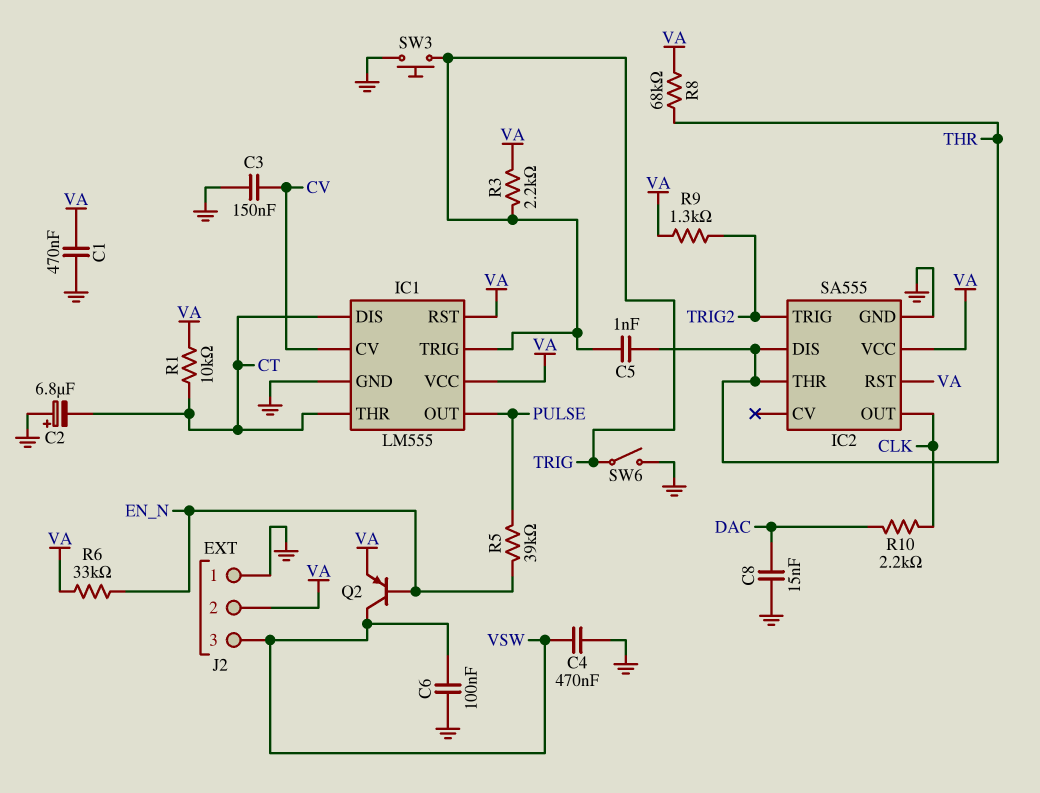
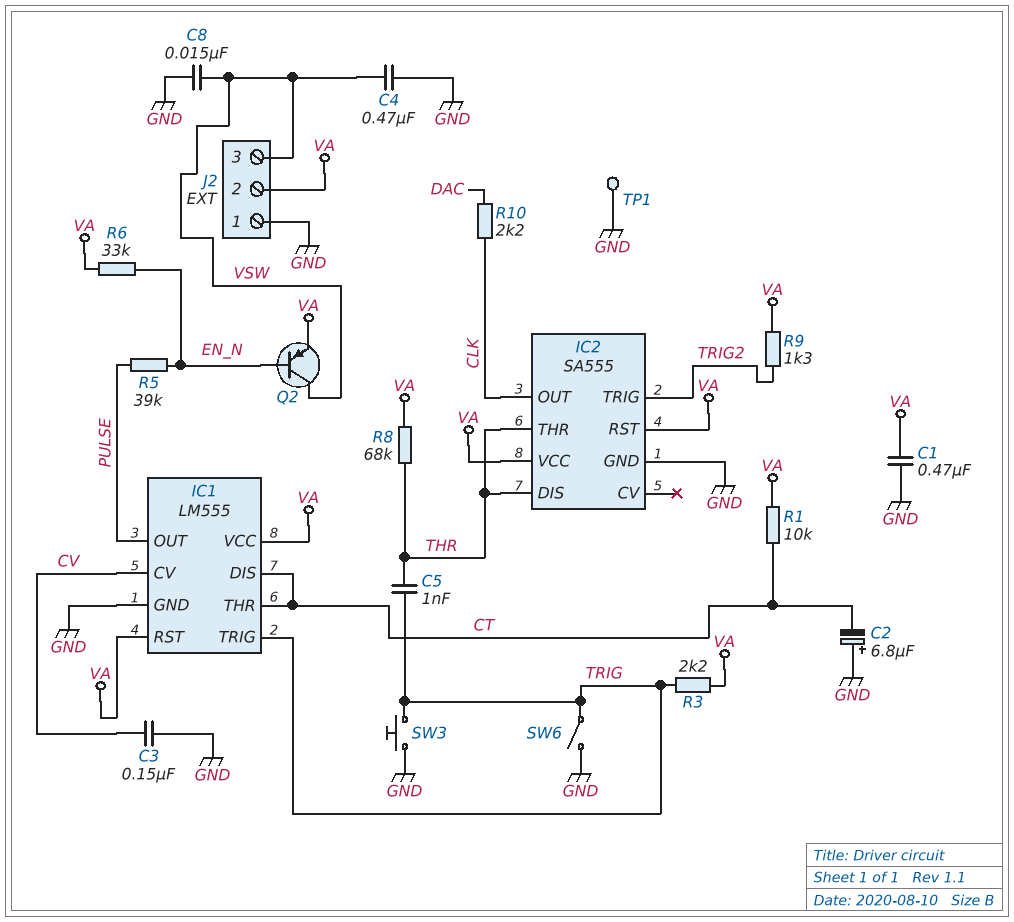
C6: 100nF (GND, VSW) -> none
C8: 15nF (DAC, GND) -> 15nF (GND, VSW)
TP1: none -> test point (GND)

